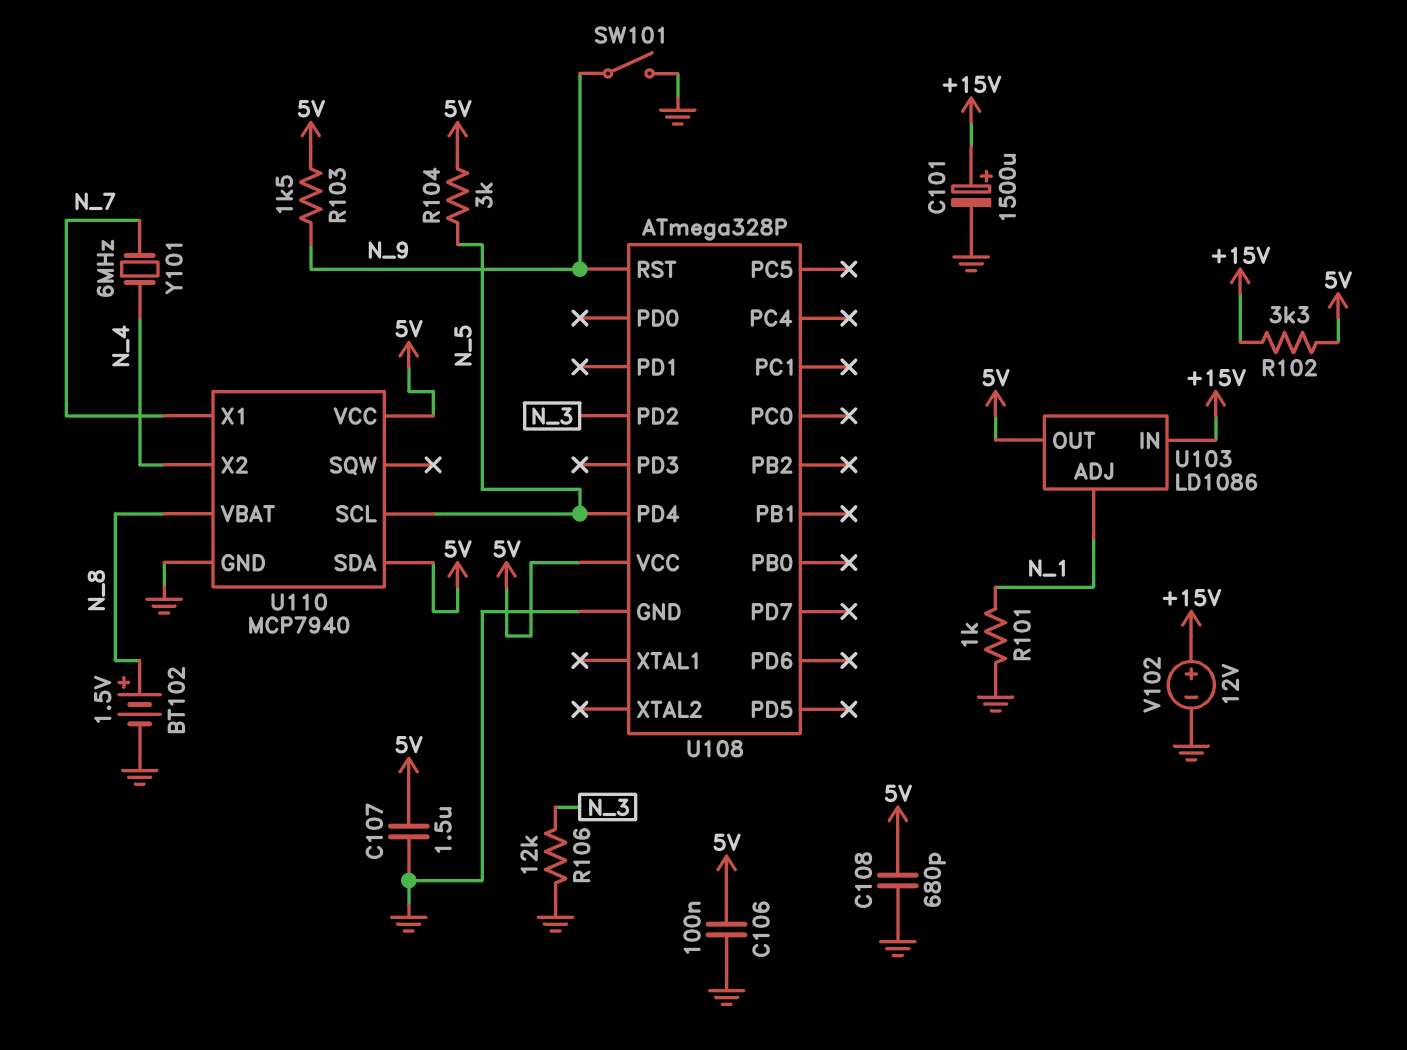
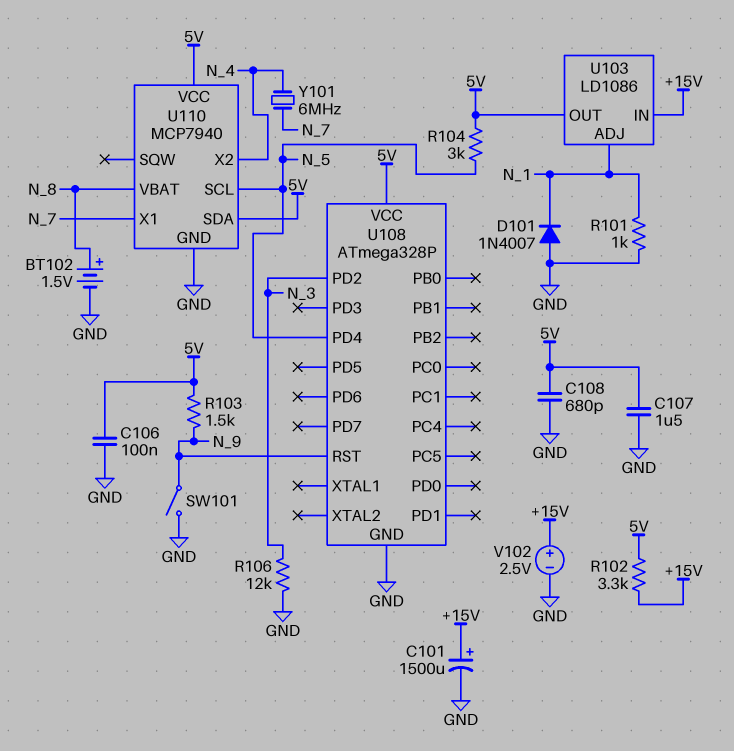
D101: none -> diode 1N4007 (A GND, K N_1)
V102: 12V (plus +15V, minus GND) -> 2.5V (plus +15V, minus GND)

